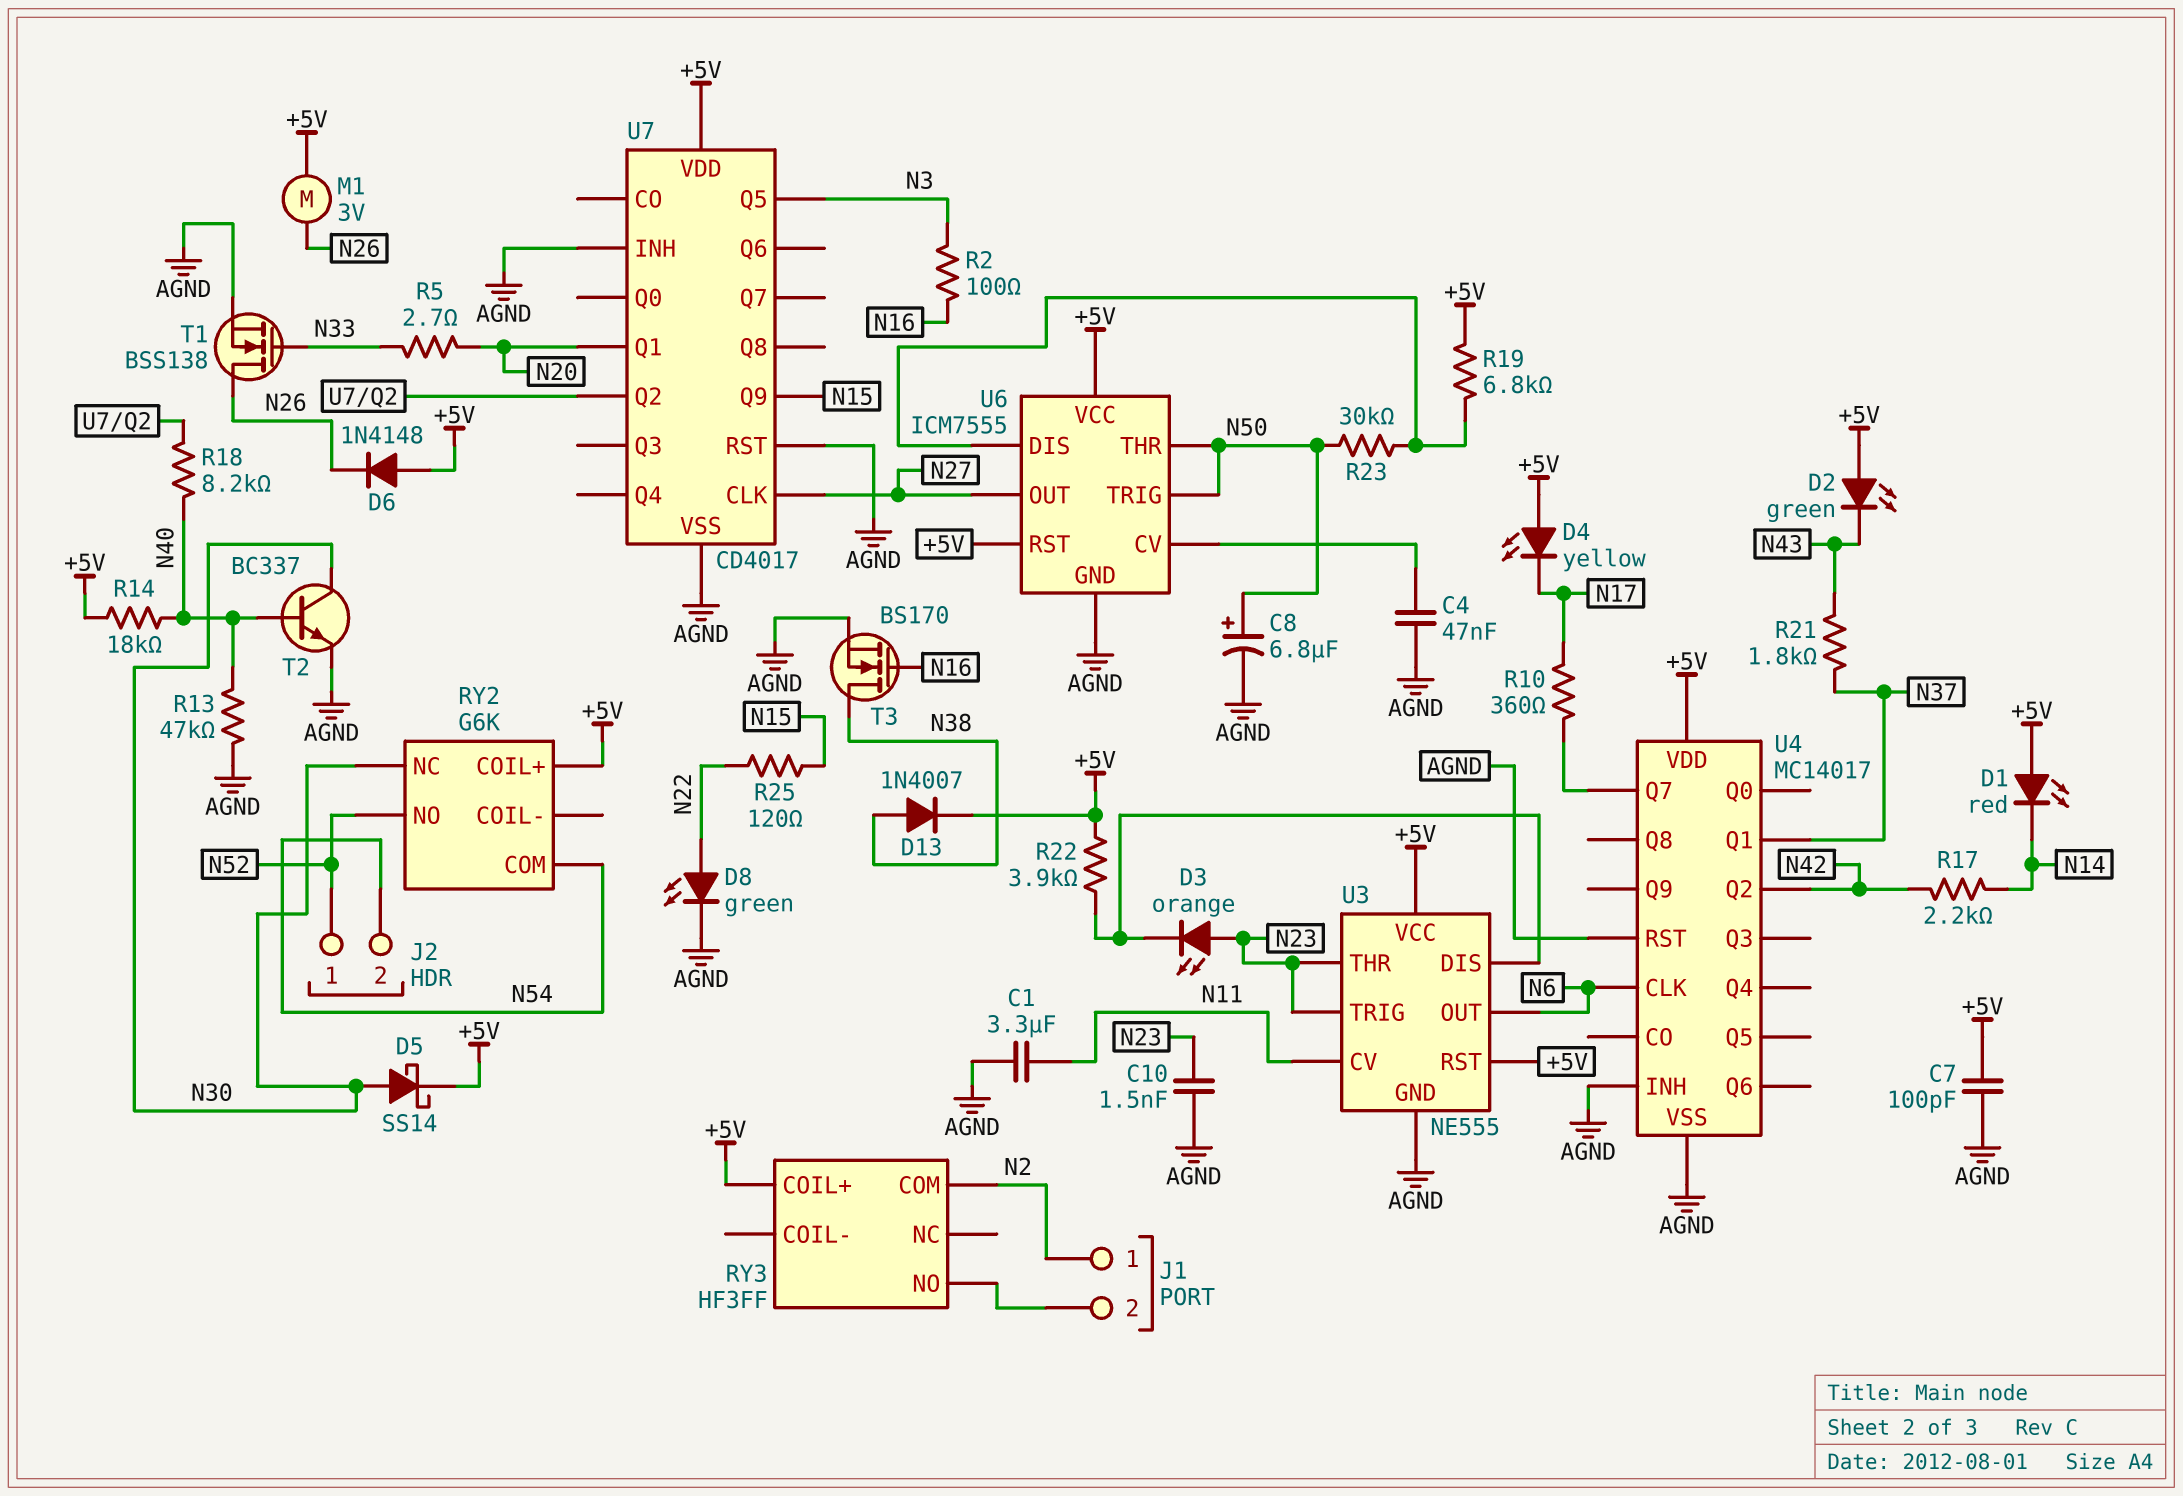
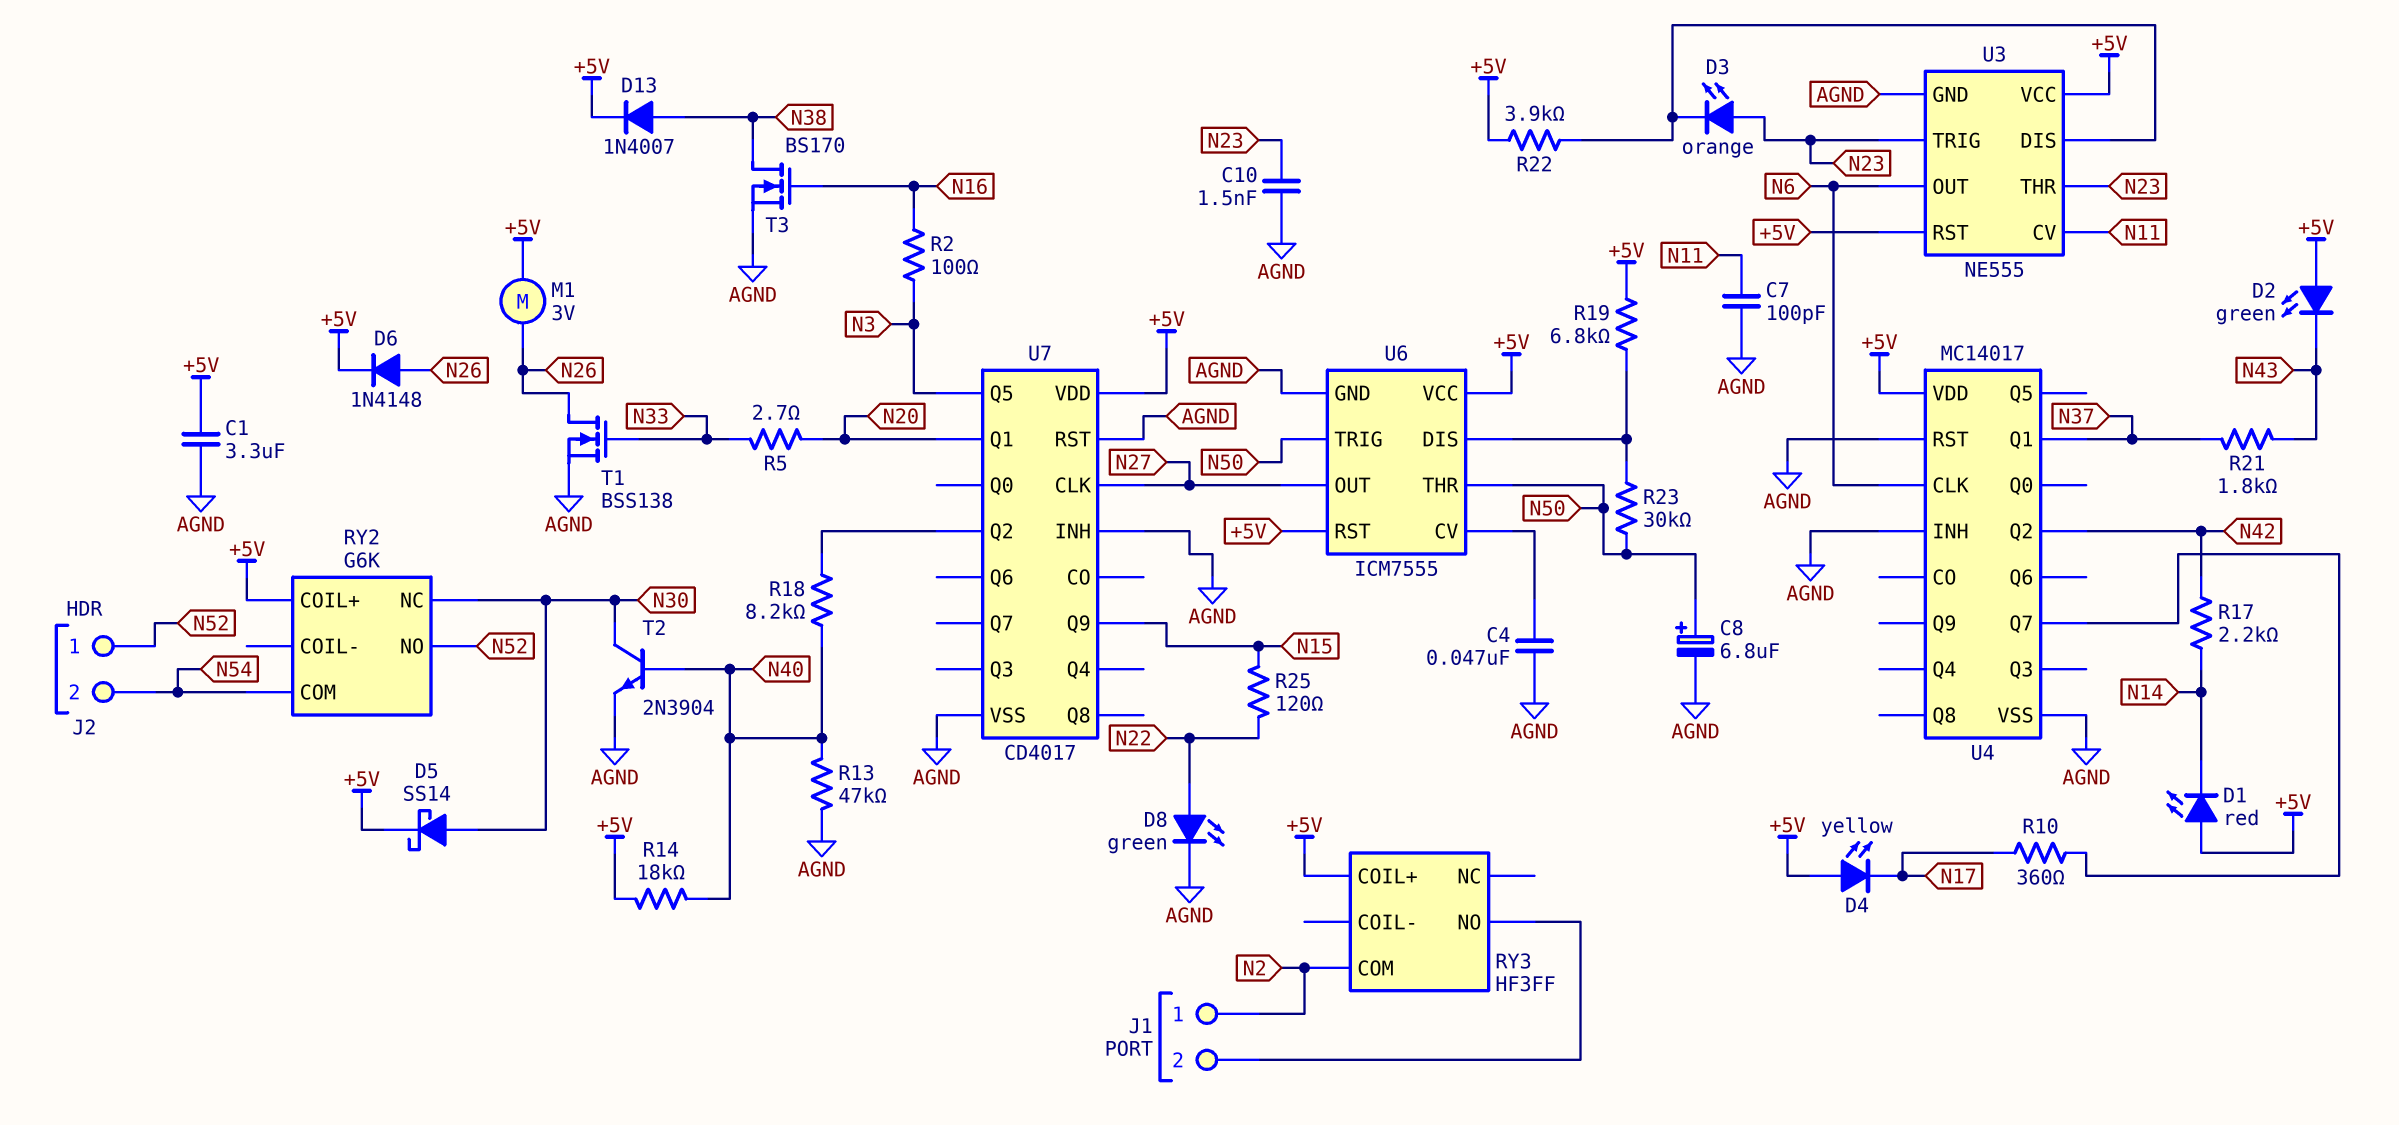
C1: 3.3uF (AGND, N11) -> 3.3uF (+5V, AGND)
C7: 100pF (+5V, AGND) -> 100pF (AGND, N11)
D6: diode 1N4148 (A +5V, K N26) -> diode 1N4148 (A N26, K +5V)
T2: NPN BC337 (B N40, C N30, E AGND) -> NPN 2N3904 (B N40, C N30, E AGND)

